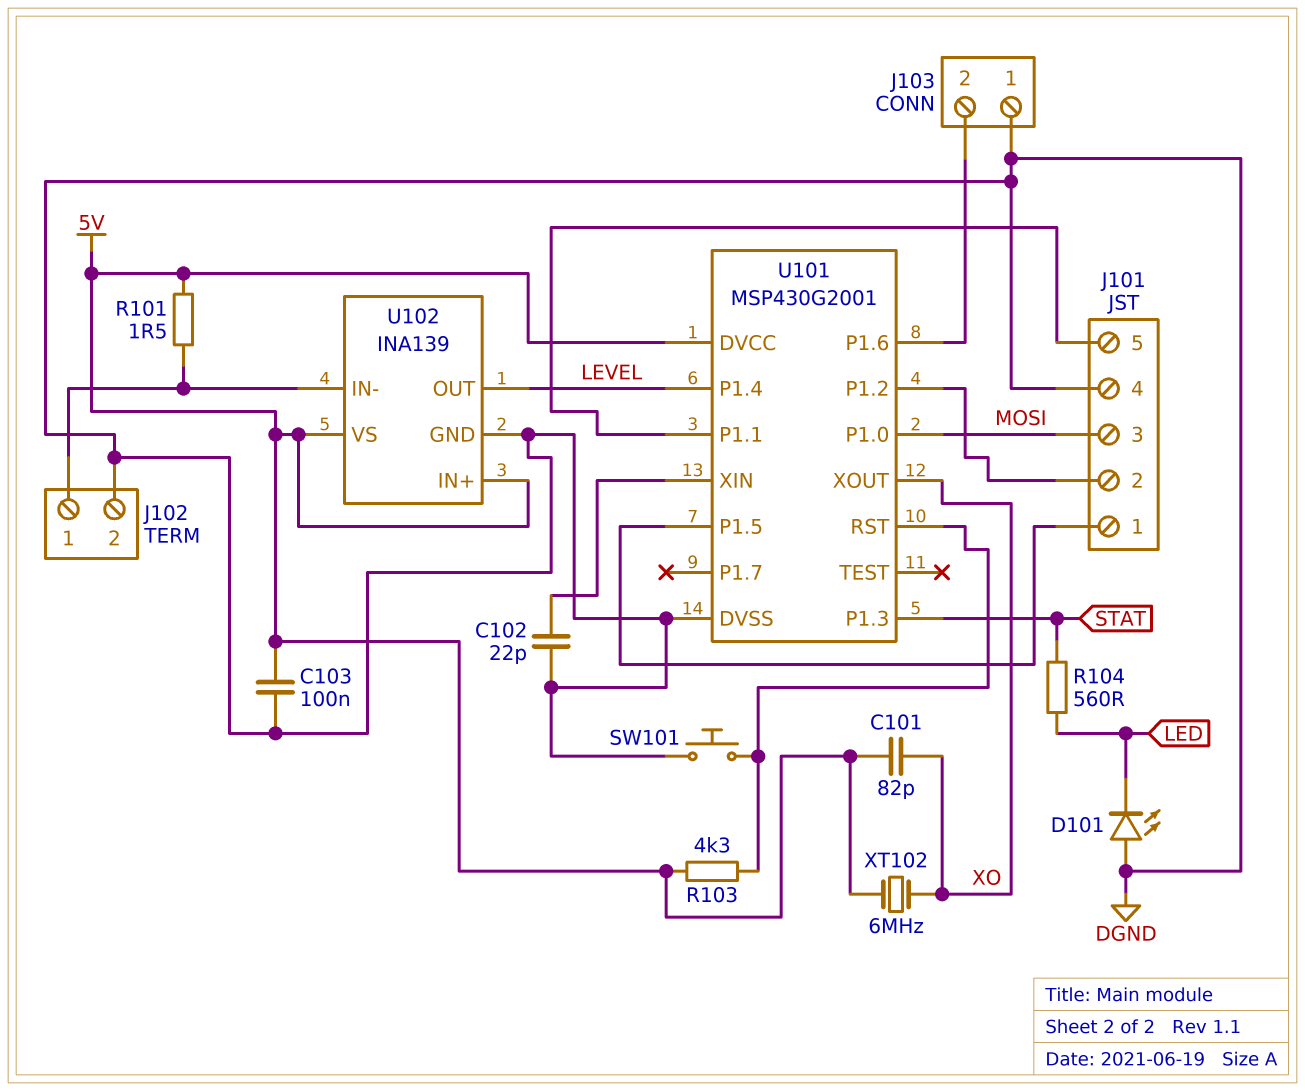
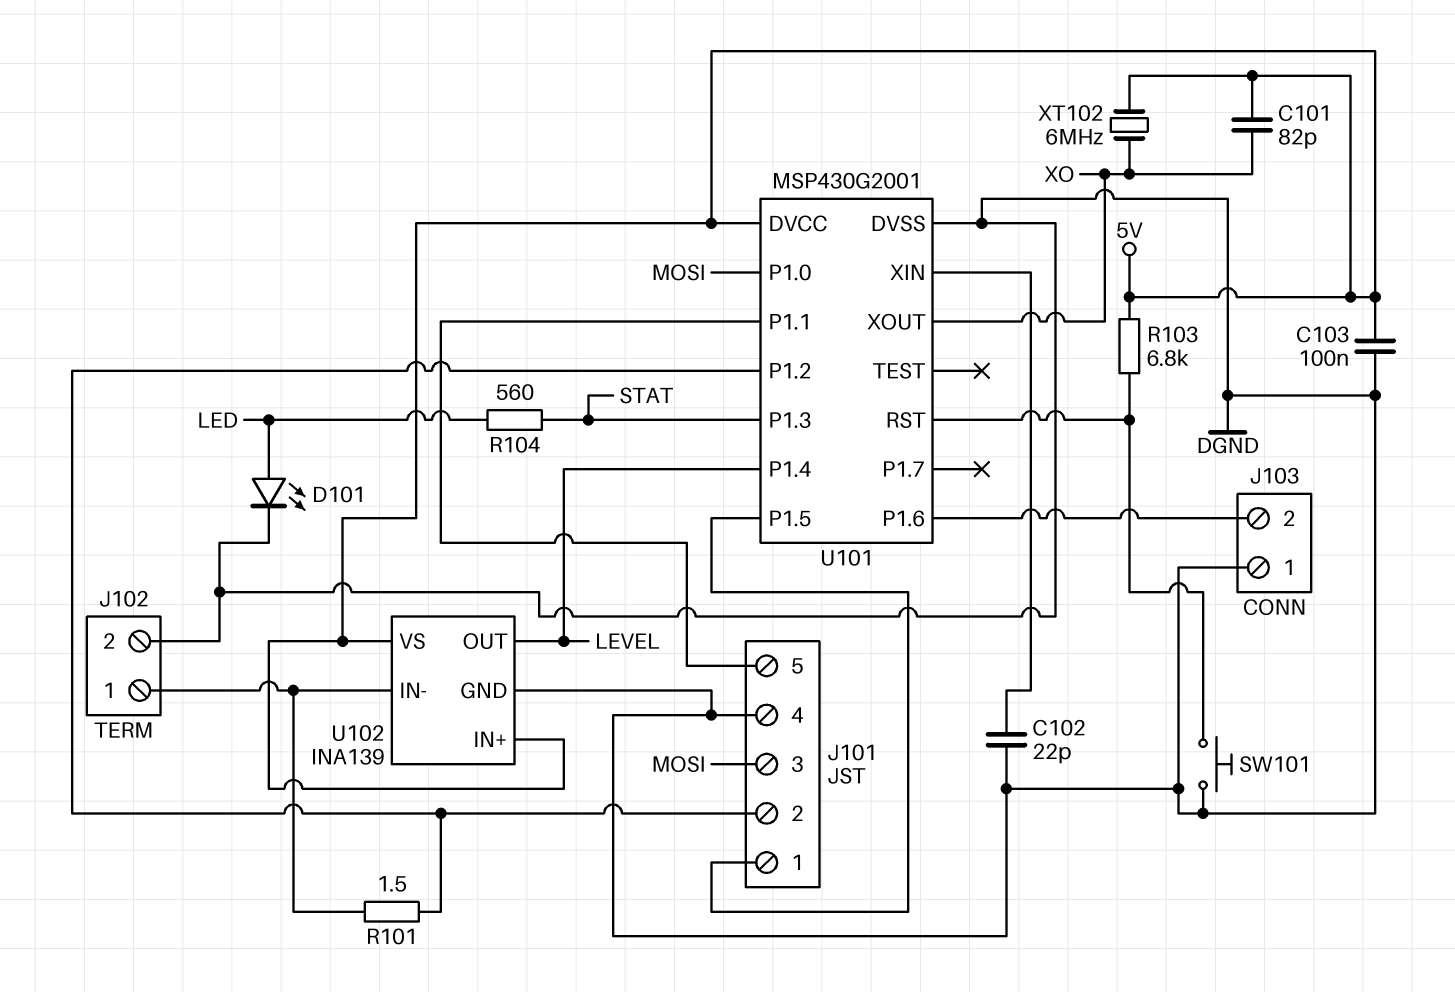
D101: LED (A DGND, K LED) -> LED (A LED, K DGND)
R101: 1.5 (5V, J102/1) -> 1.5 (J101/2, J102/1)
R103: 4.3k (5V, U101/RST) -> 6.8k (5V, U101/RST)

